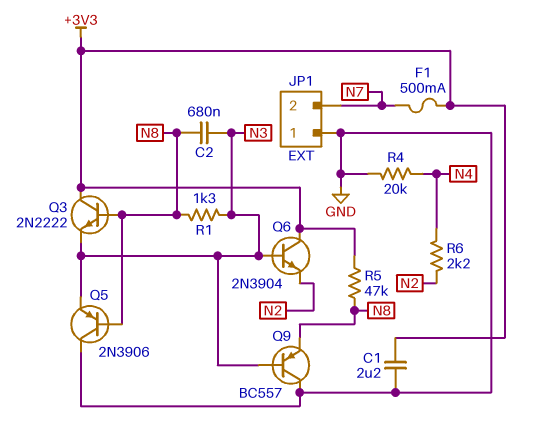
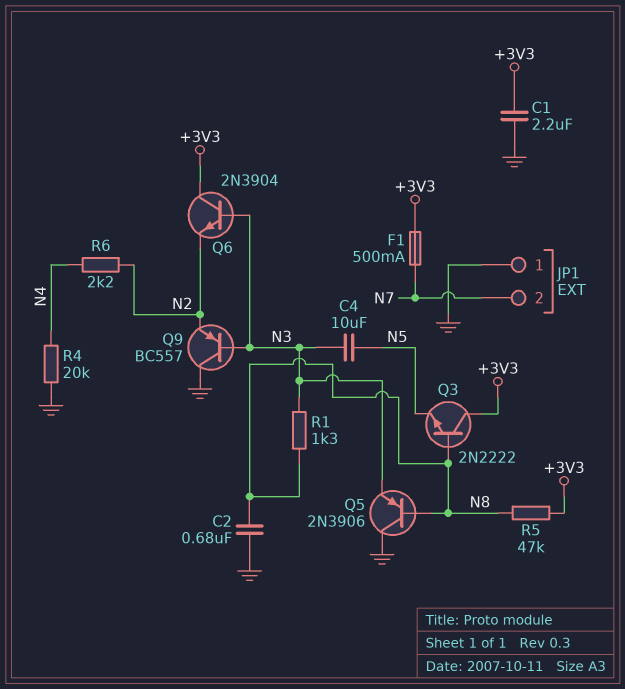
C2: 680nF (N3, N8) -> 680nF (GND, N8)
C4: none -> 10uF (N3, N5)
Q3: NPN 2N2222 (B N8, C +3V3, E N3) -> NPN 2N2222 (B N8, C +3V3, E N5)
Q9: PNP BC557 (B N3, C GND, E N8) -> PNP BC557 (B N3, C GND, E N2)

